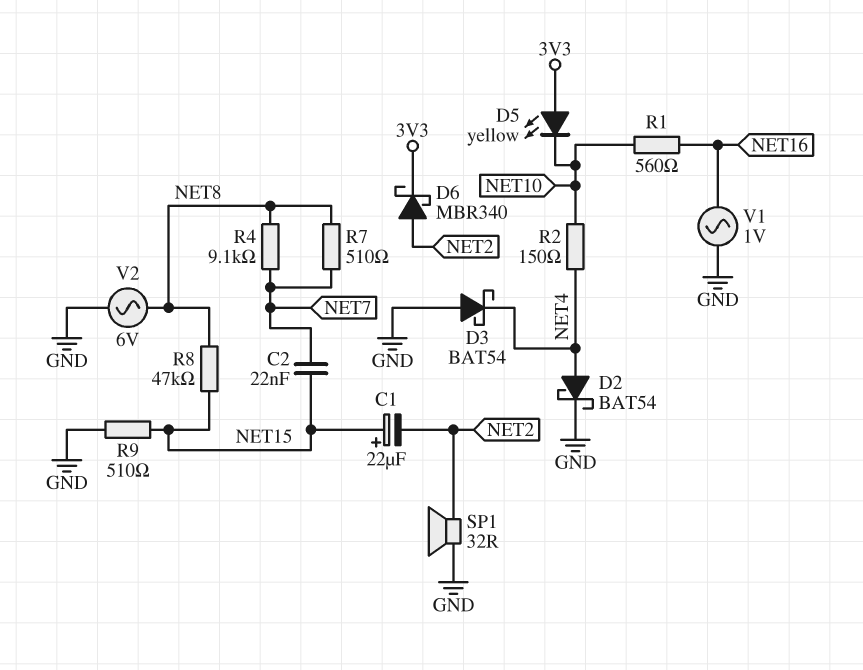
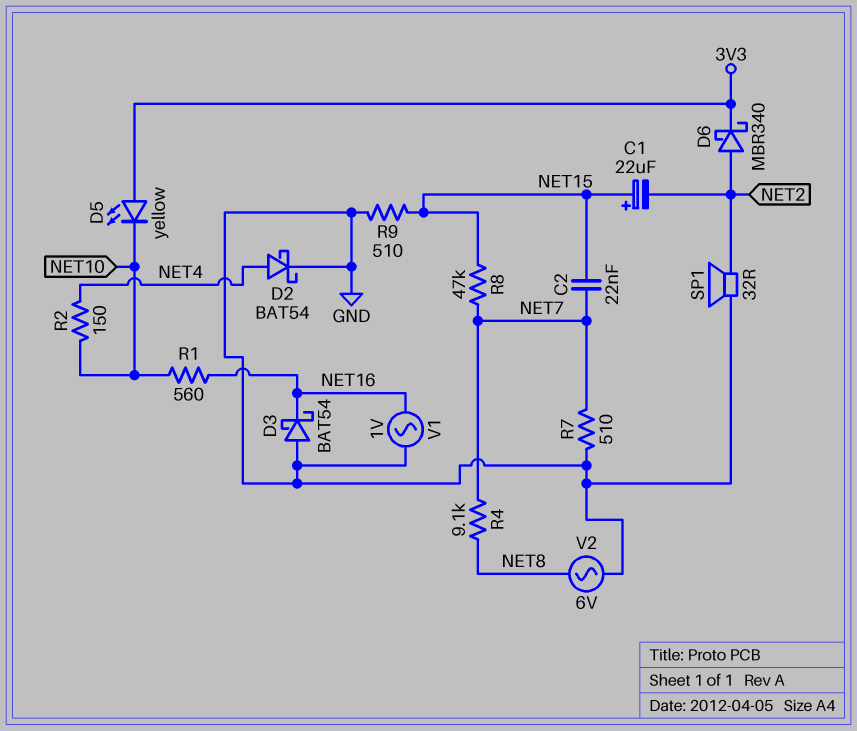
D3: schottky BAT54 (A GND, K NET4) -> schottky BAT54 (A GND, K NET16)
R7: 510 (NET7, NET8) -> 510 (GND, NET7)
R8: 47k (NET8, NET15) -> 47k (NET7, NET15)

